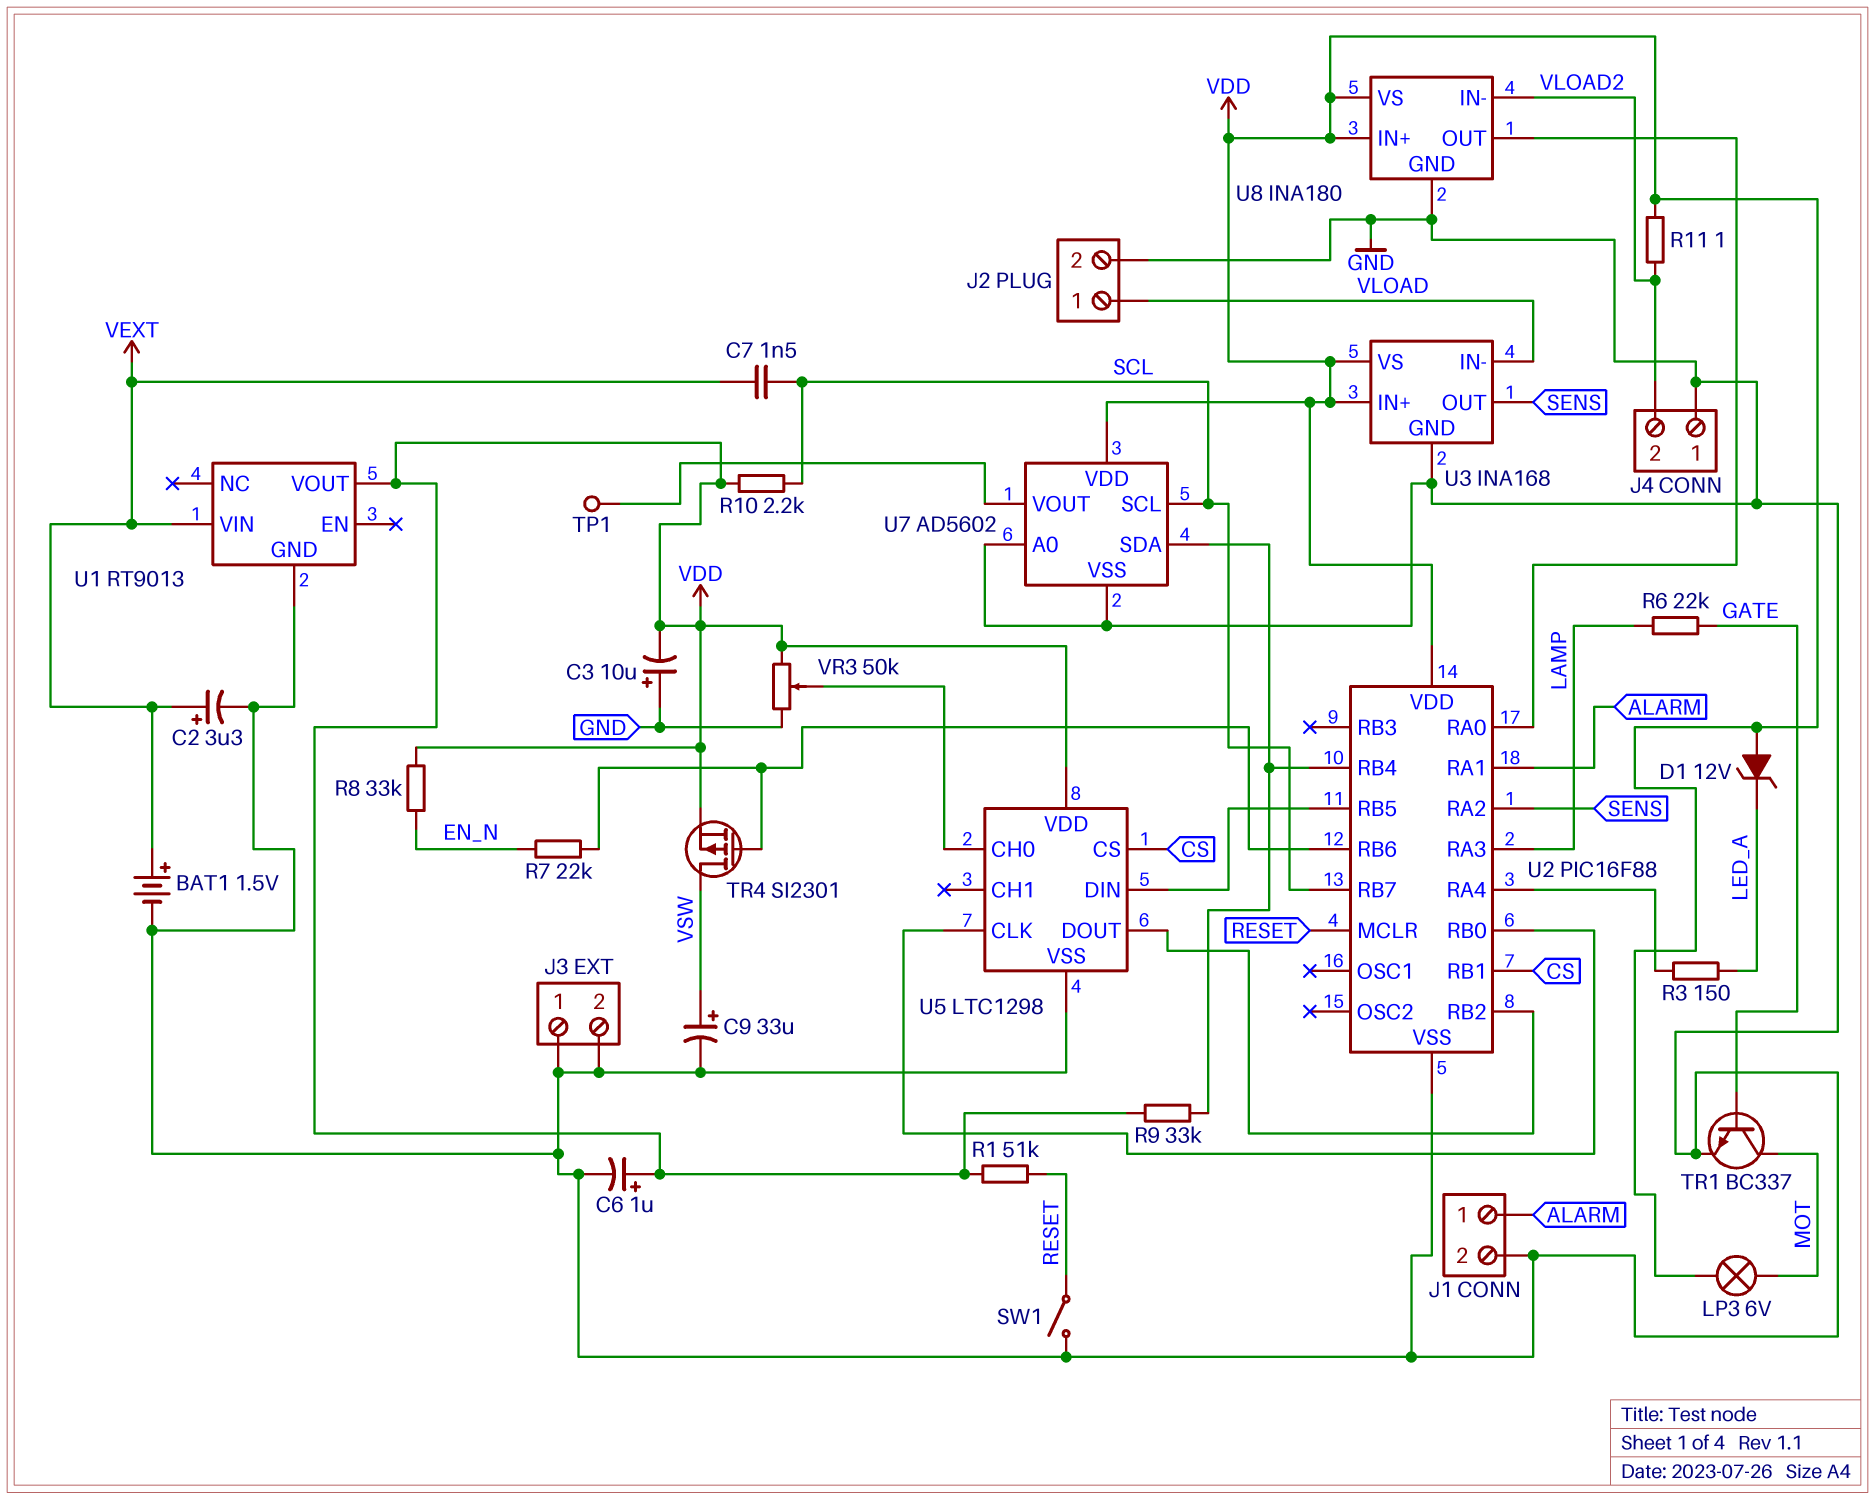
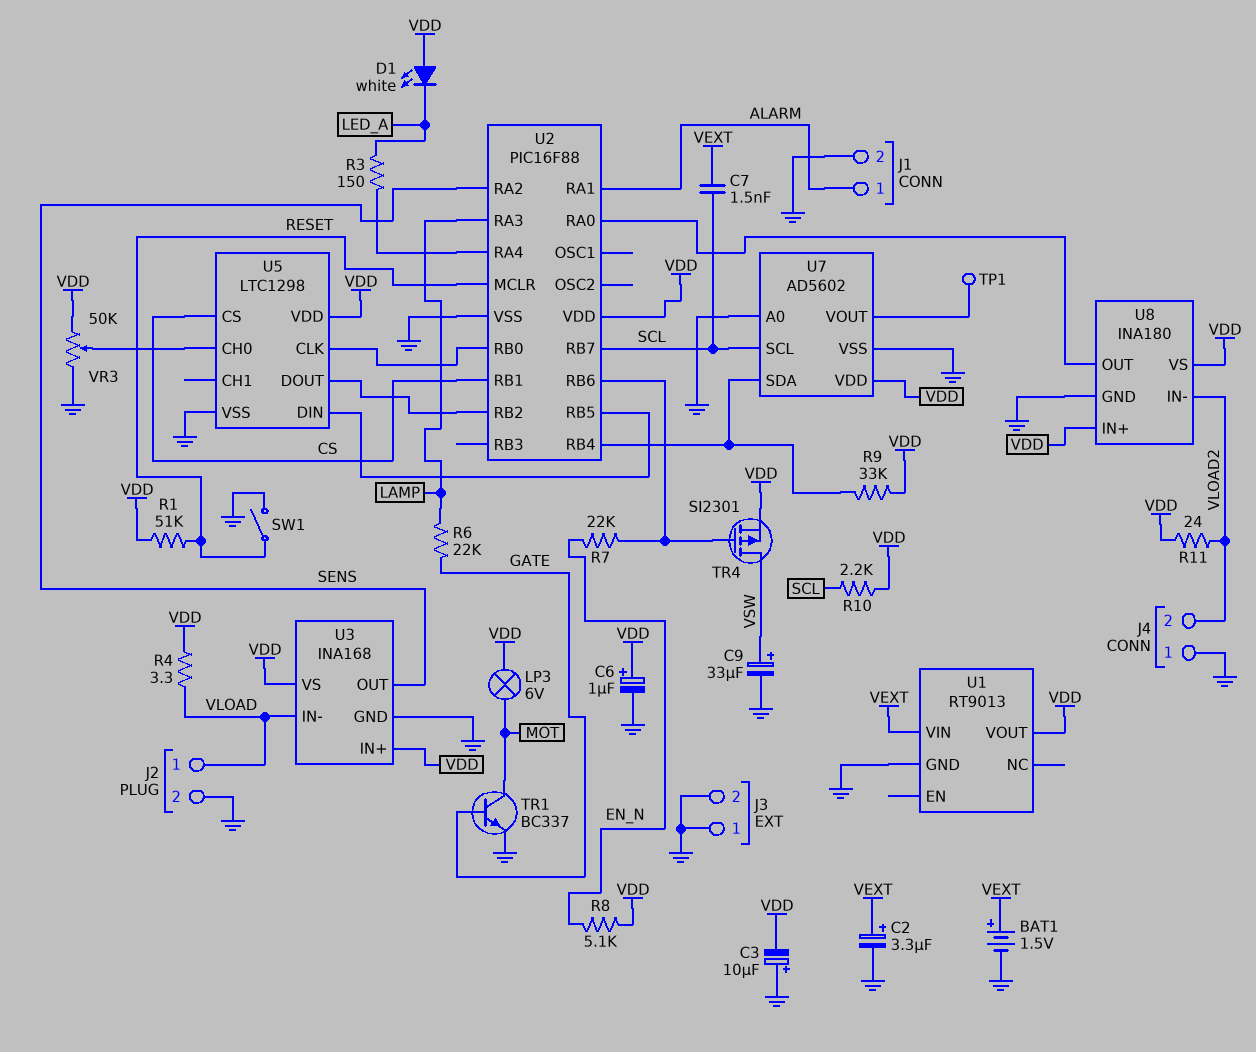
D1: zener 12V (A VDD, K LED_A) -> LED white (A VDD, K LED_A)
R4: none -> 3.3 (VDD, VLOAD)
R8: 33k (EN_N, VDD) -> 5.1k (EN_N, VDD)
R11: 1 (VDD, VLOAD2) -> 24 (VDD, VLOAD2)

